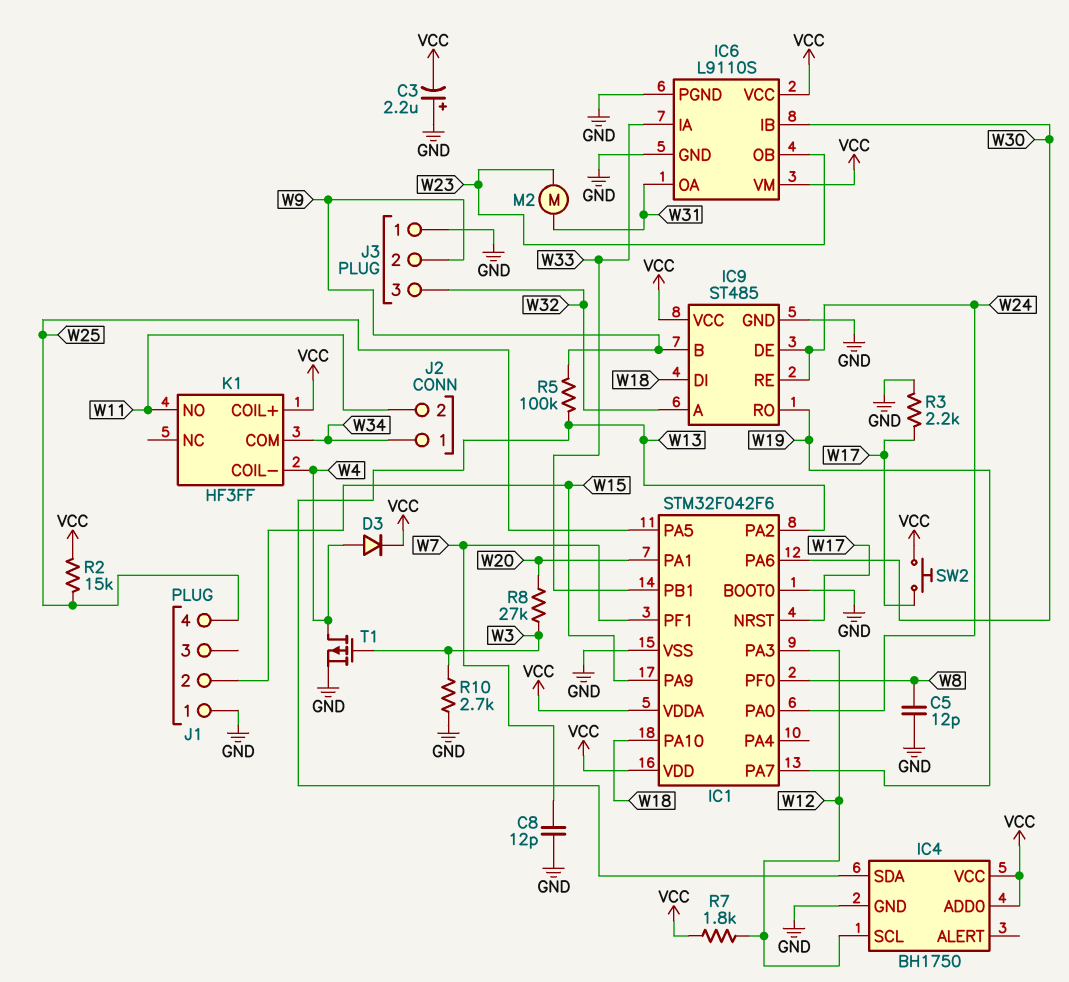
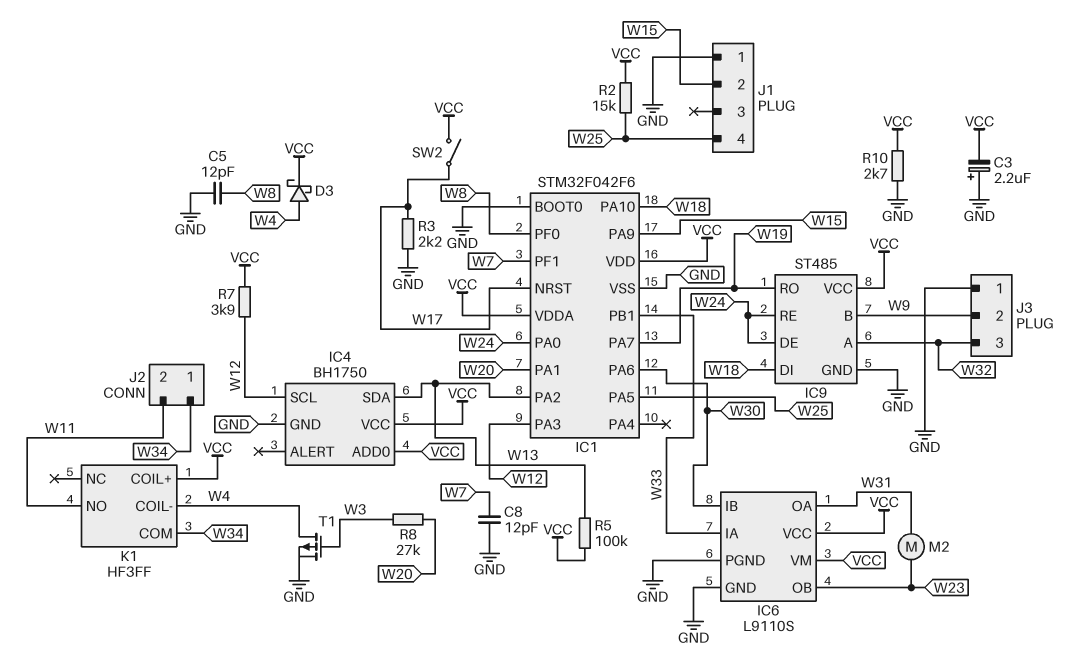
D3: diode (A W4, K VCC) -> schottky (A W4, K VCC)
R5: 100k (W9, W13) -> 100k (VCC, W13)
R7: 1.8k (VCC, W12) -> 3.9k (VCC, W12)
R10: 2.7k (GND, W3) -> 2.7k (GND, VCC)
SW2: button (VCC, W17) -> switch (VCC, W17)

